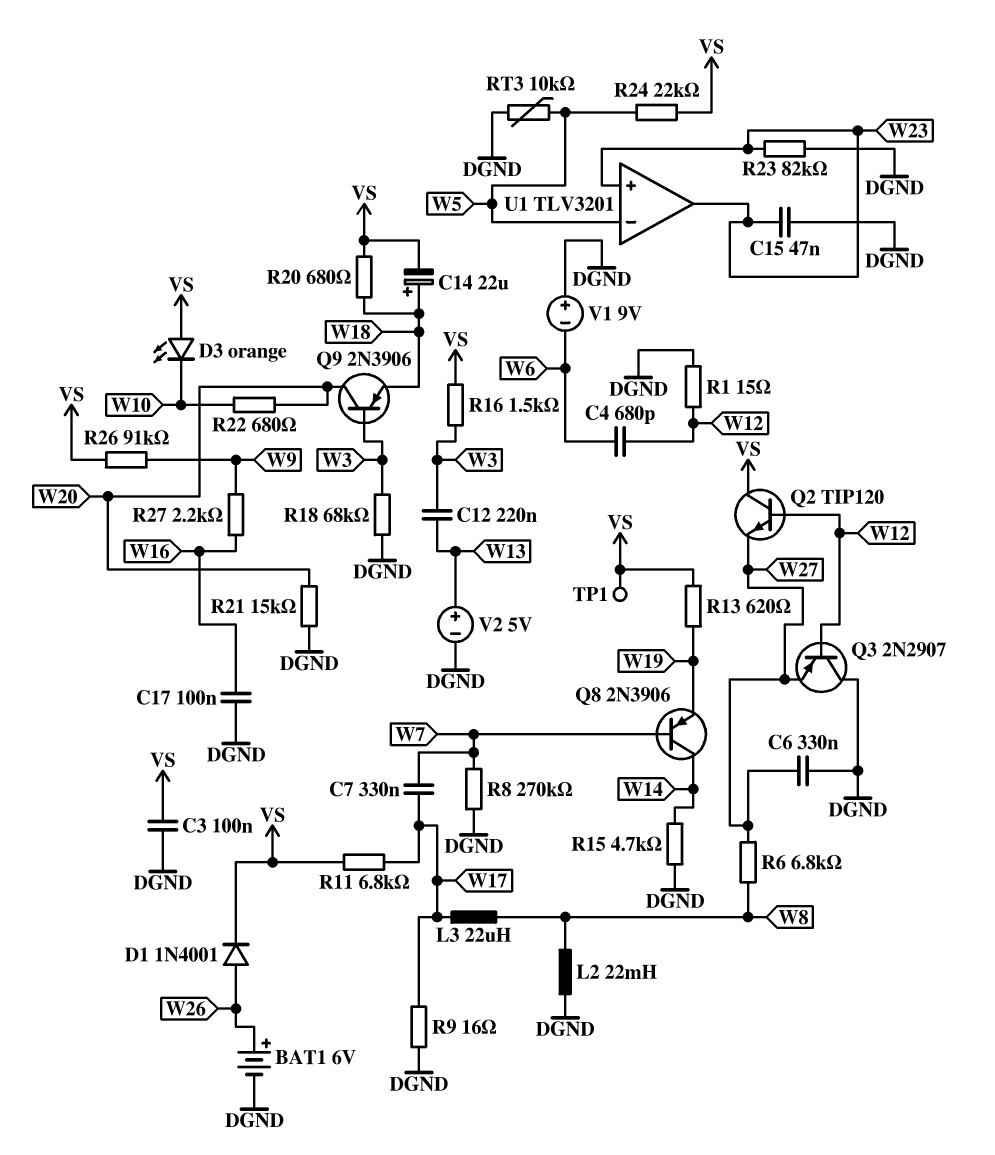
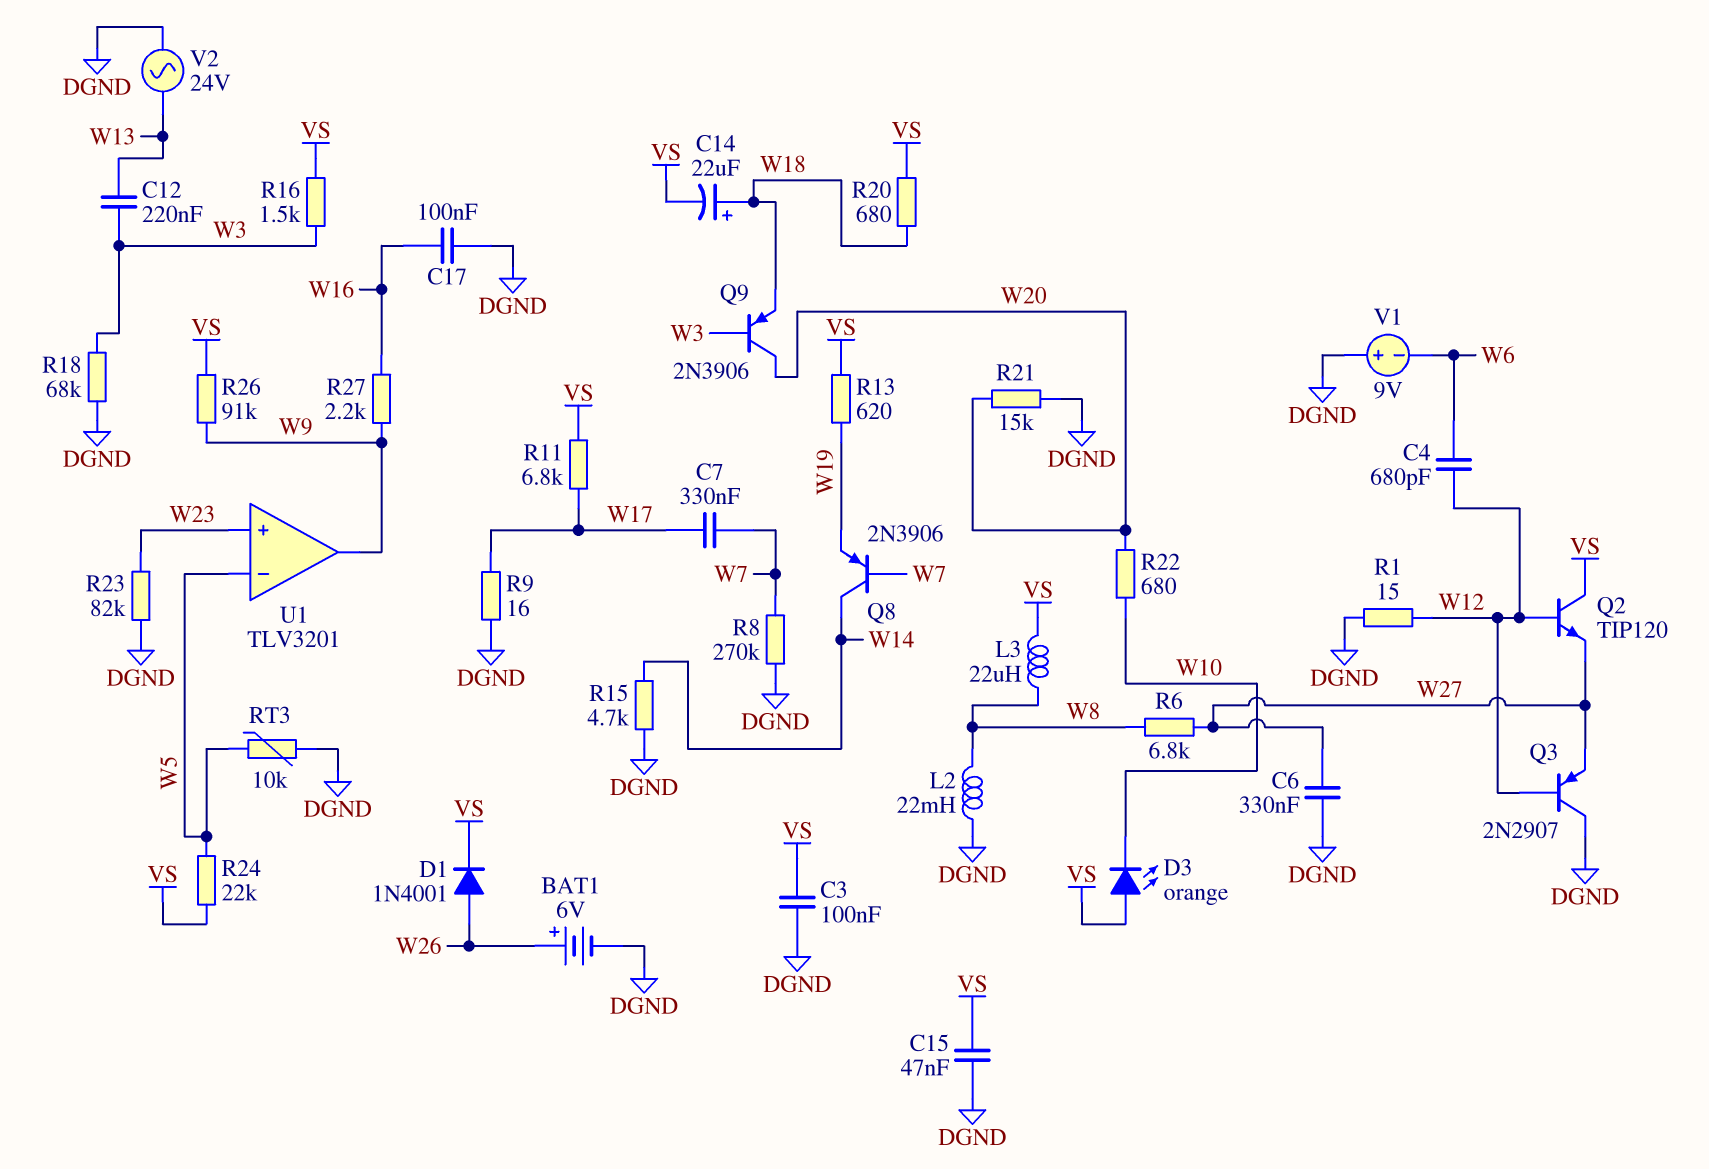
C15: 47nF (DGND, W23) -> 47nF (DGND, VS)
L3: 22uH (W8, W17) -> 22uH (VS, W8)
TP1: test point (VS) -> none
U1 pin out: W23 -> W9
V2: 5V (plus W13, minus DGND) -> AC 24V (DGND, W13)

